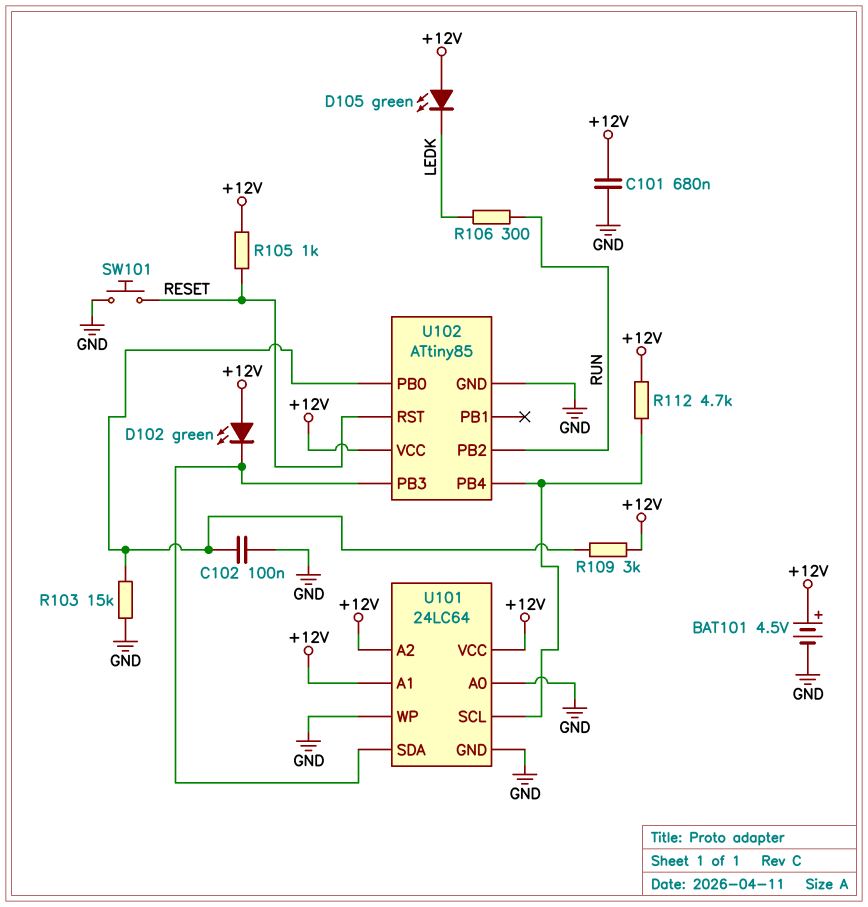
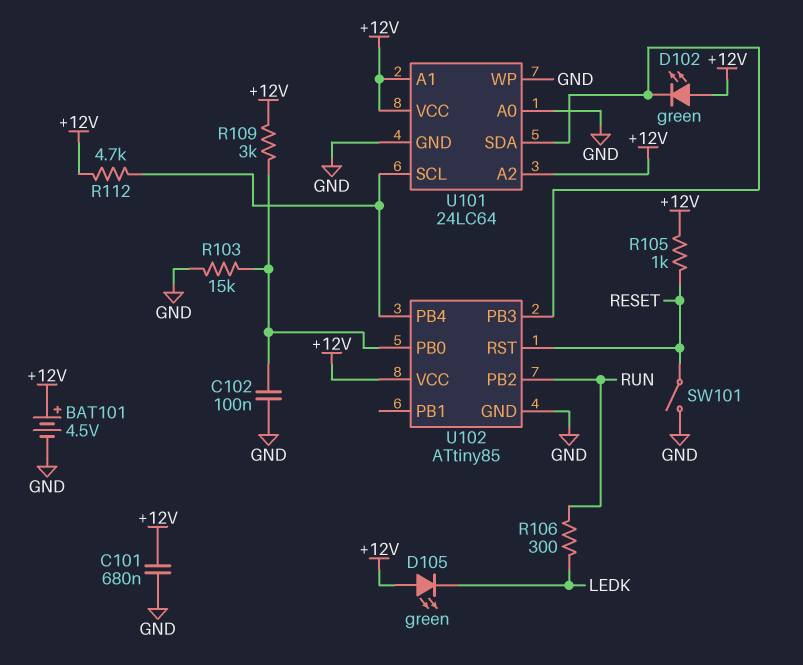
SW101: button (GND, RESET) -> switch (GND, RESET)

